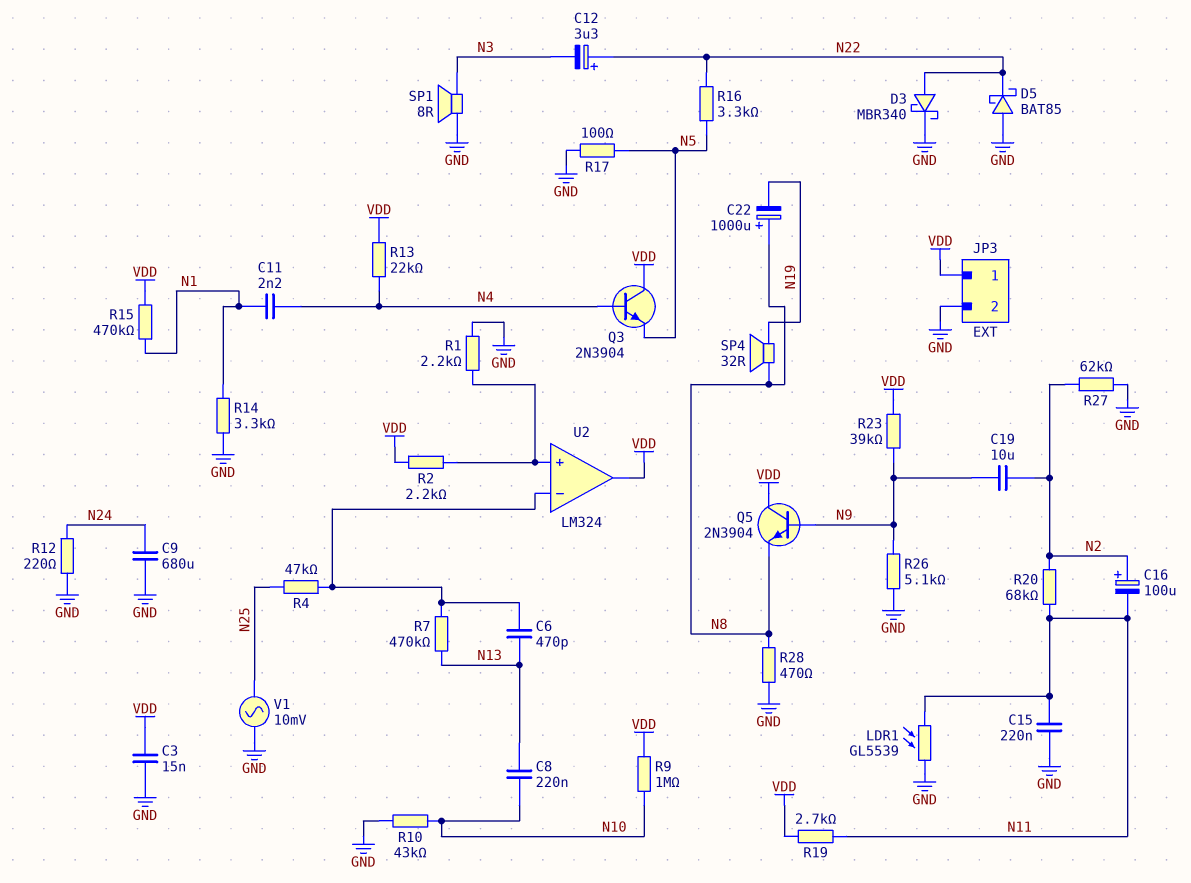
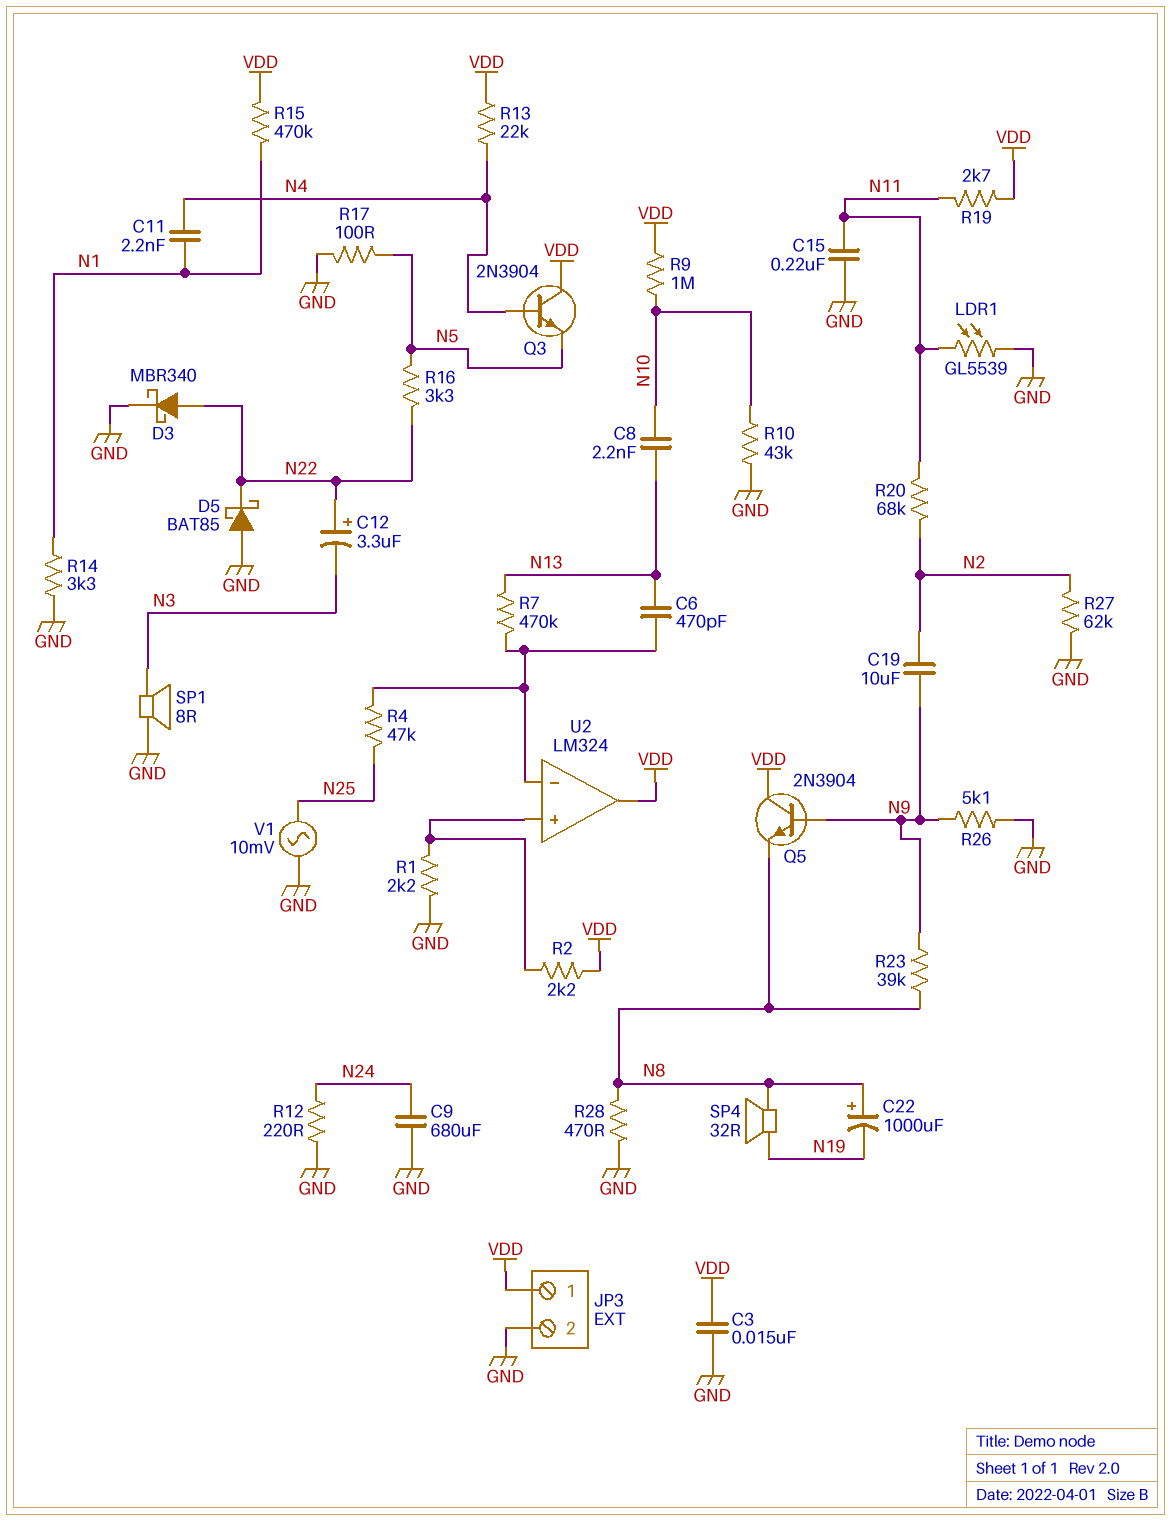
C8: 220nF (N10, N13) -> 2.2nF (N10, N13)
C16: 100uF (plus N2, minus N11) -> none
R23: 39k (N9, VDD) -> 39k (N8, N9)

